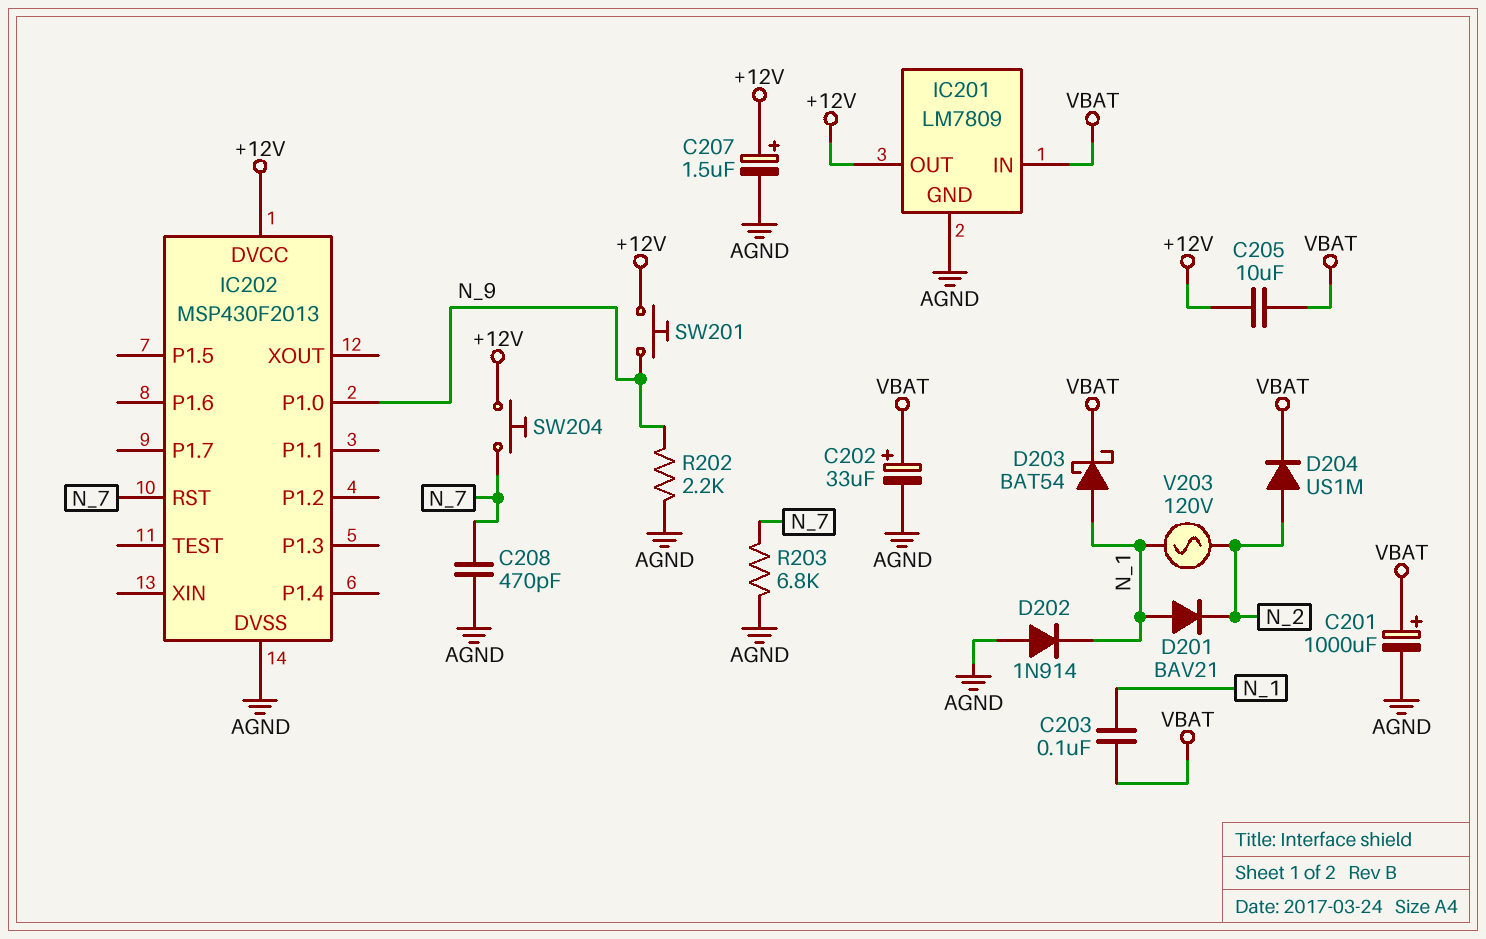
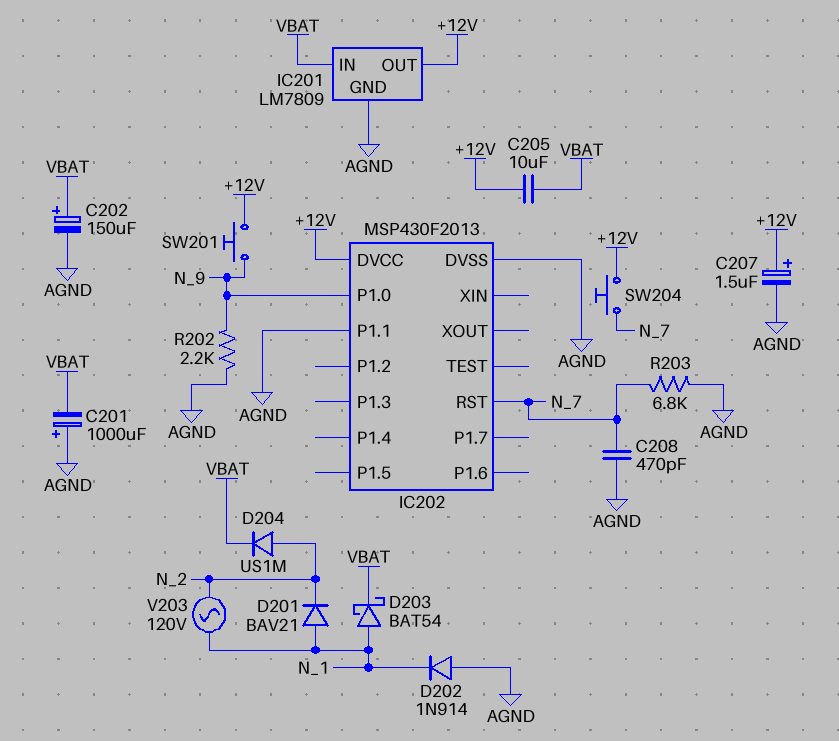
C201: 1000uF (plus VBAT, minus AGND) -> 1000uF (plus AGND, minus VBAT)
C202: 33uF (plus VBAT, minus AGND) -> 150uF (plus VBAT, minus AGND)
C203: 100nF (N_1, VBAT) -> none
IC202 pin P1.1: none -> AGND

